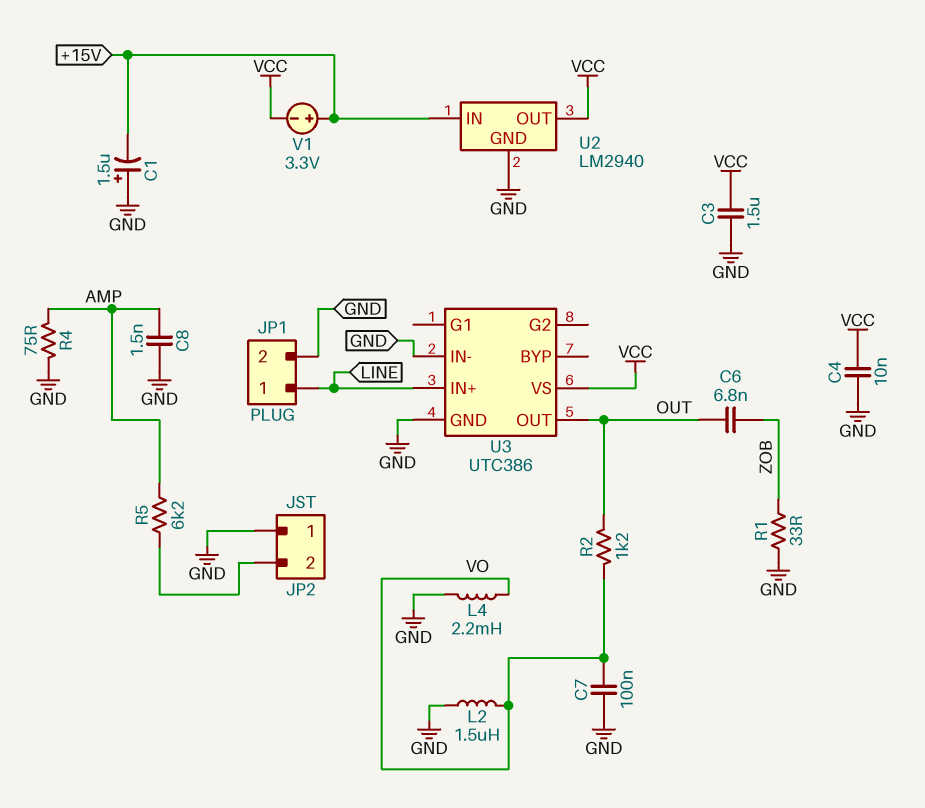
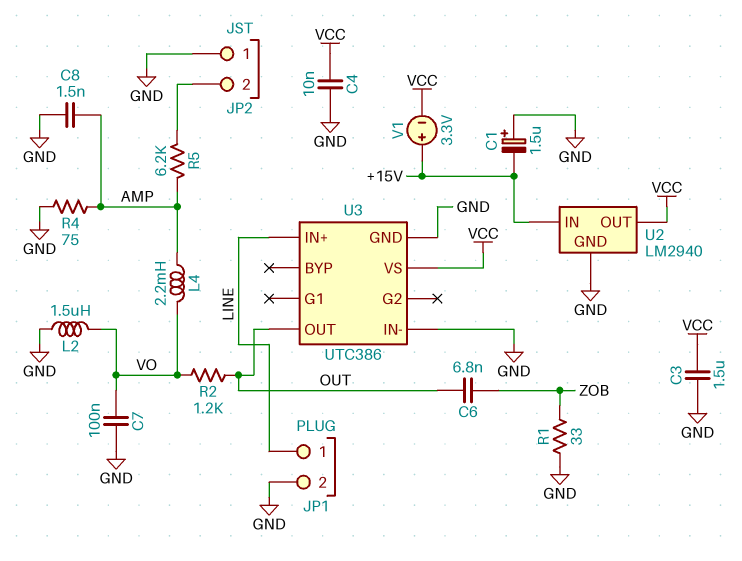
L4: 2.2mH (GND, VO) -> 2.2mH (AMP, VO)

